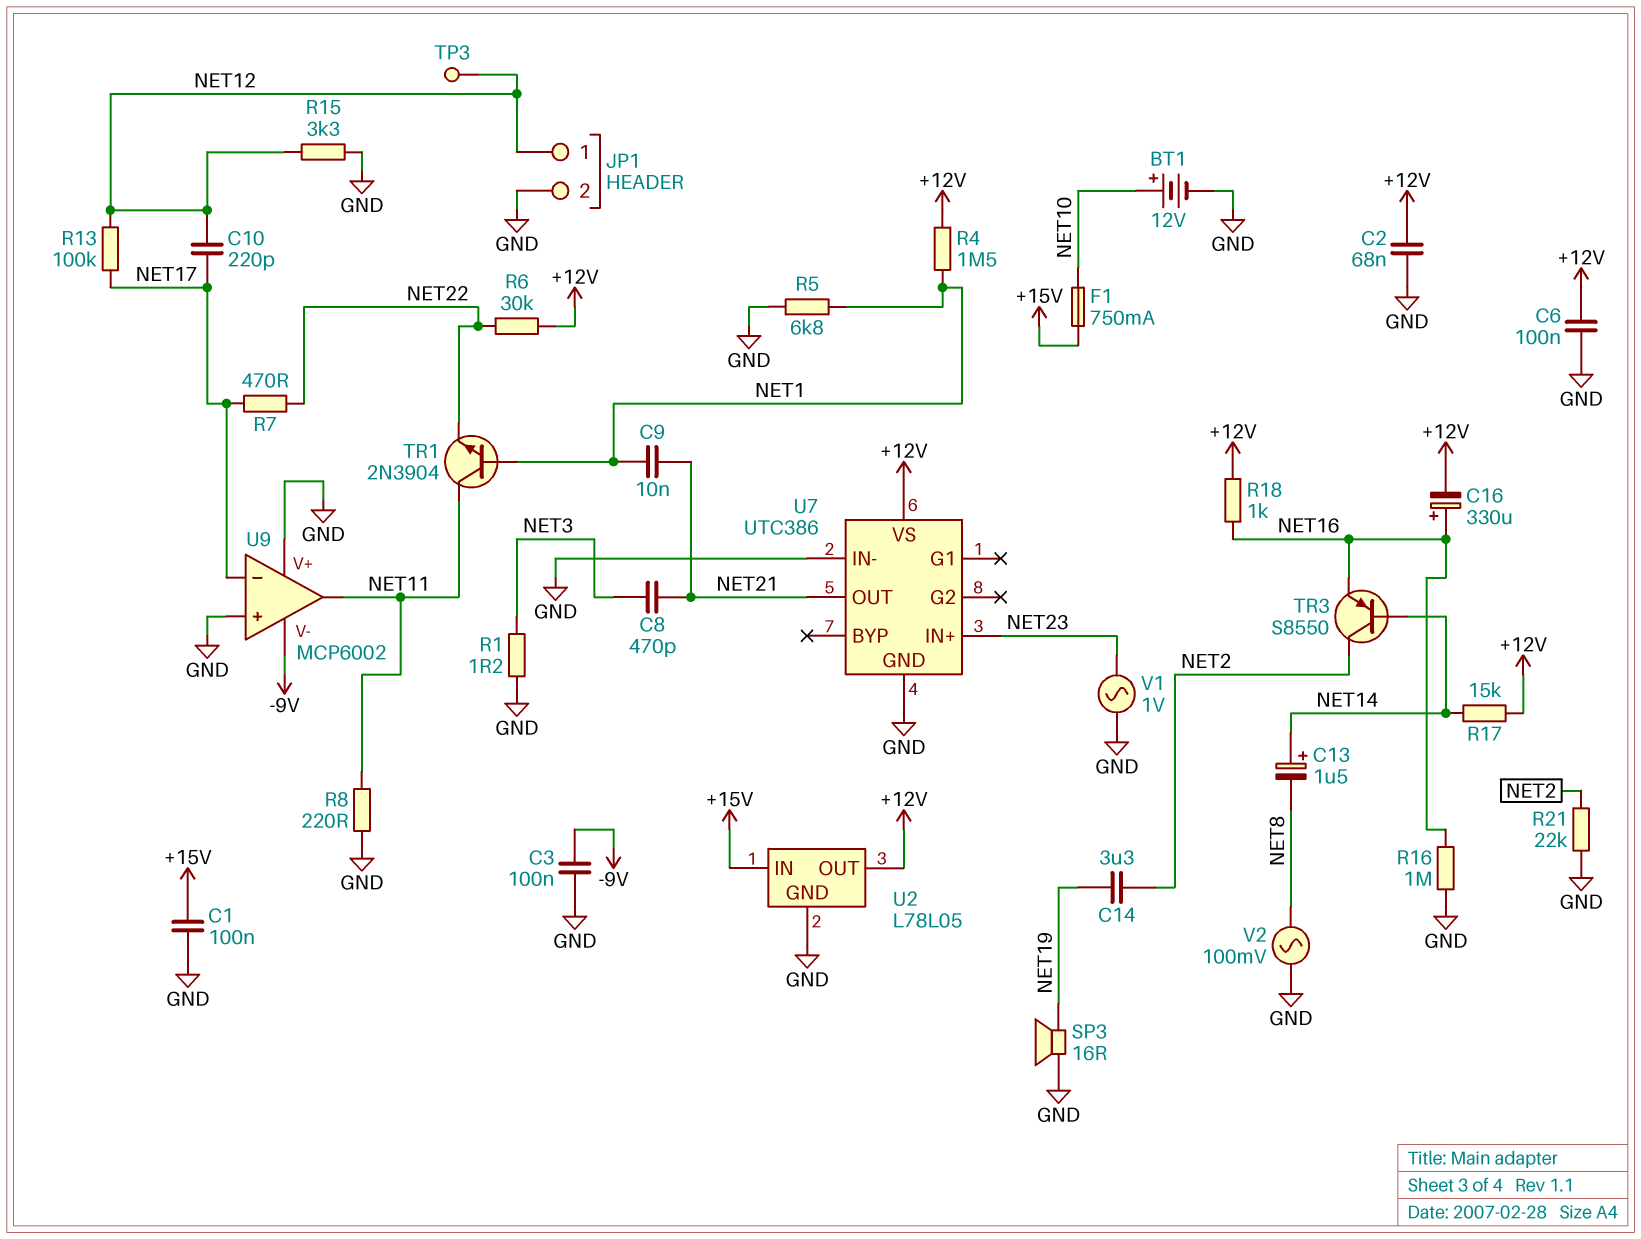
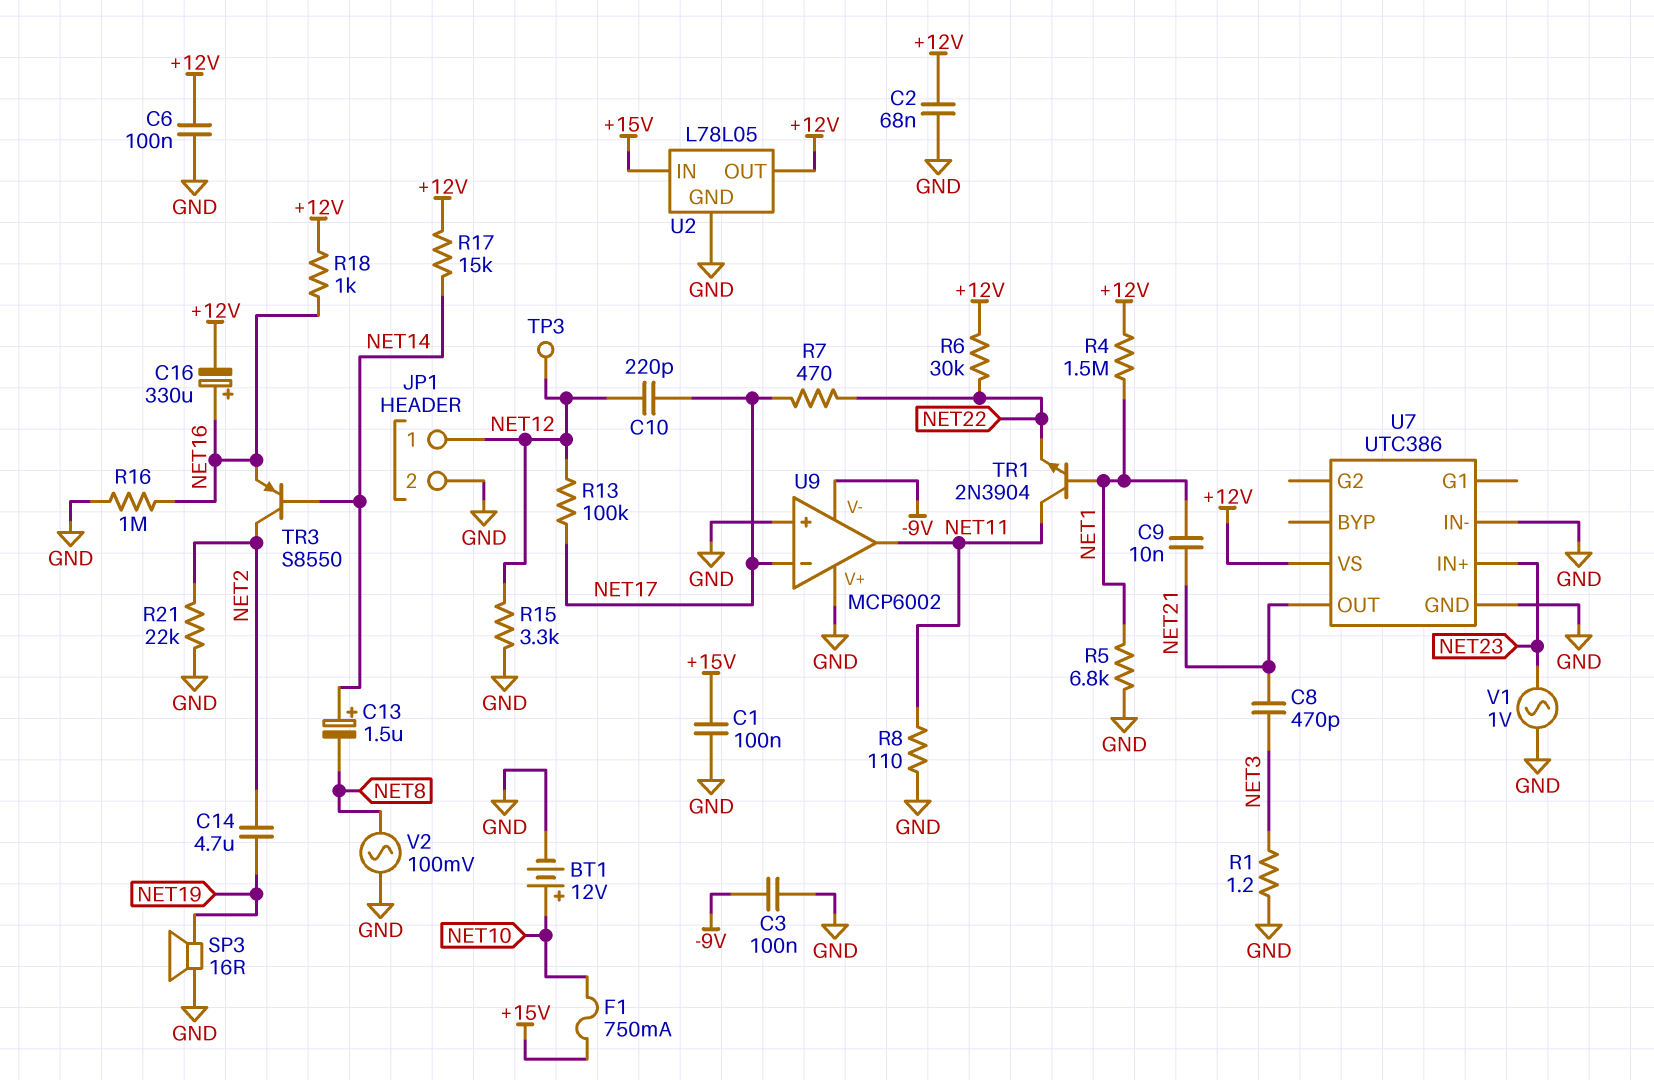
C14: 3.3uF (NET2, NET19) -> 4.7uF (NET2, NET19)
R8: 220 (GND, NET11) -> 110 (GND, NET11)

